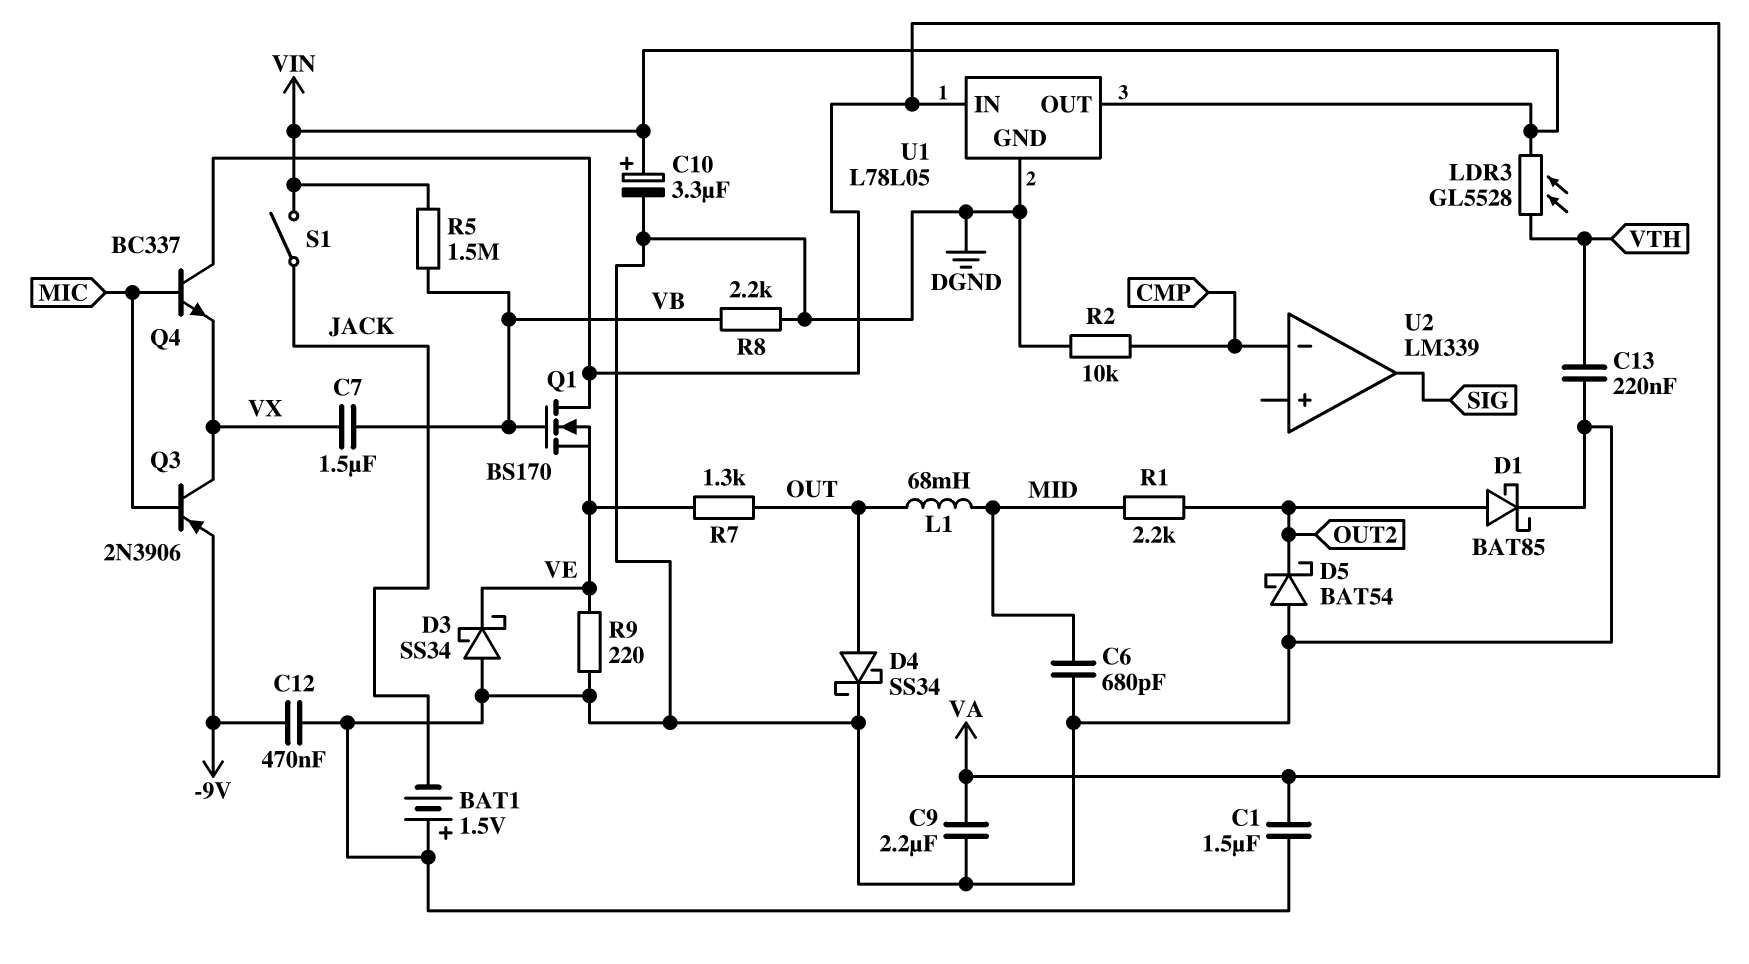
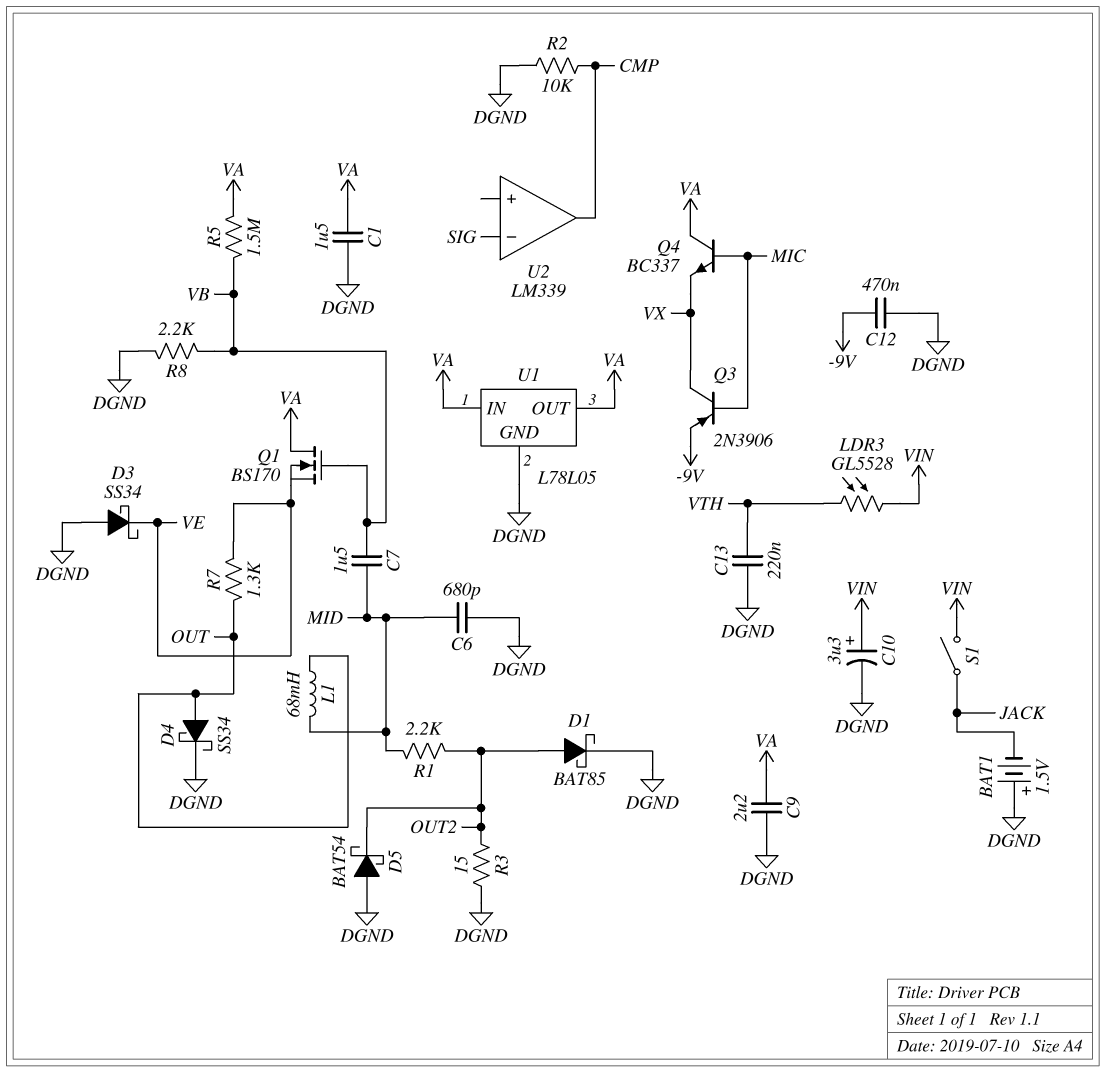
C7: 1.5uF (VB, VX) -> 1.5uF (MID, VB)
R3: none -> 15 (DGND, OUT2)
R5: 1.5M (VB, VIN) -> 1.5M (VA, VB)
R9: 220 (DGND, VE) -> none
U1 pin OUT: VIN -> VA
U2 pin in-: CMP -> SIG
U2 pin out: SIG -> CMP

